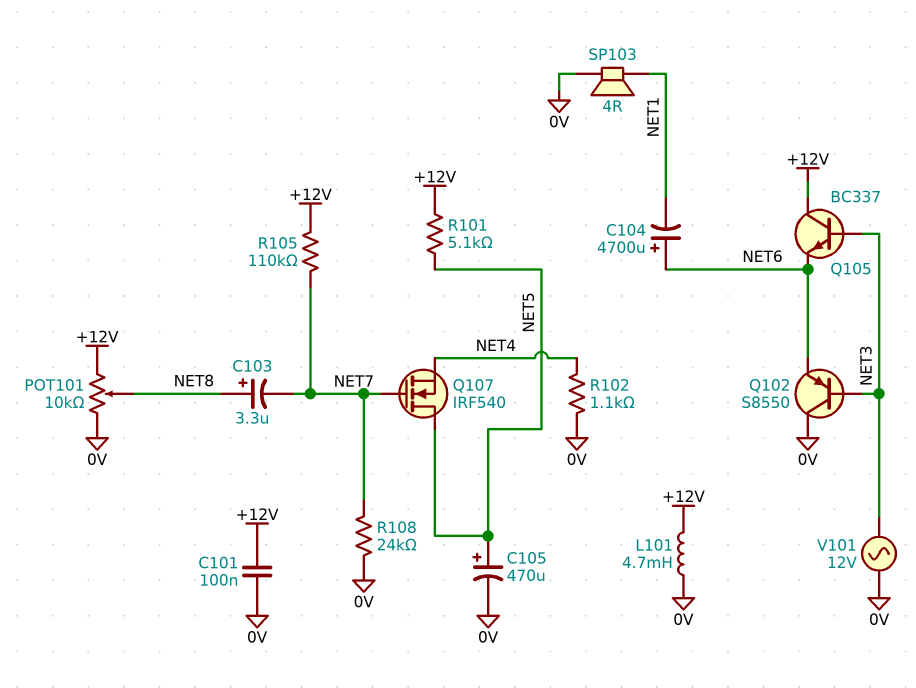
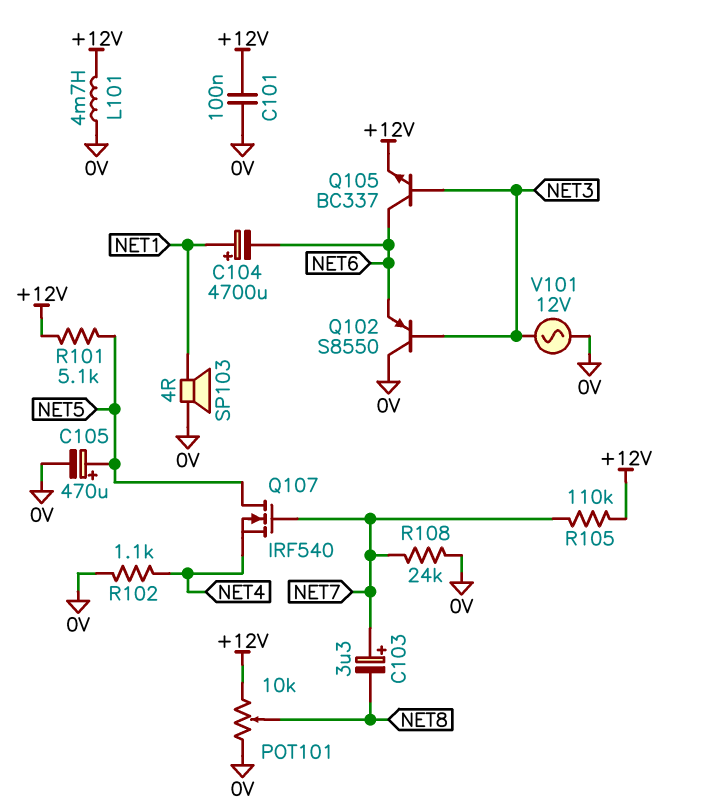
C103: 3.3uF (plus NET8, minus NET7) -> 3.3uF (plus NET7, minus NET8)
C104: 4700uF (plus NET6, minus NET1) -> 4700uF (plus NET1, minus NET6)
Q105: NPN BC337 (B NET3, C +12V, E NET6) -> NPN BC337 (B NET3, C NET6, E +12V)

